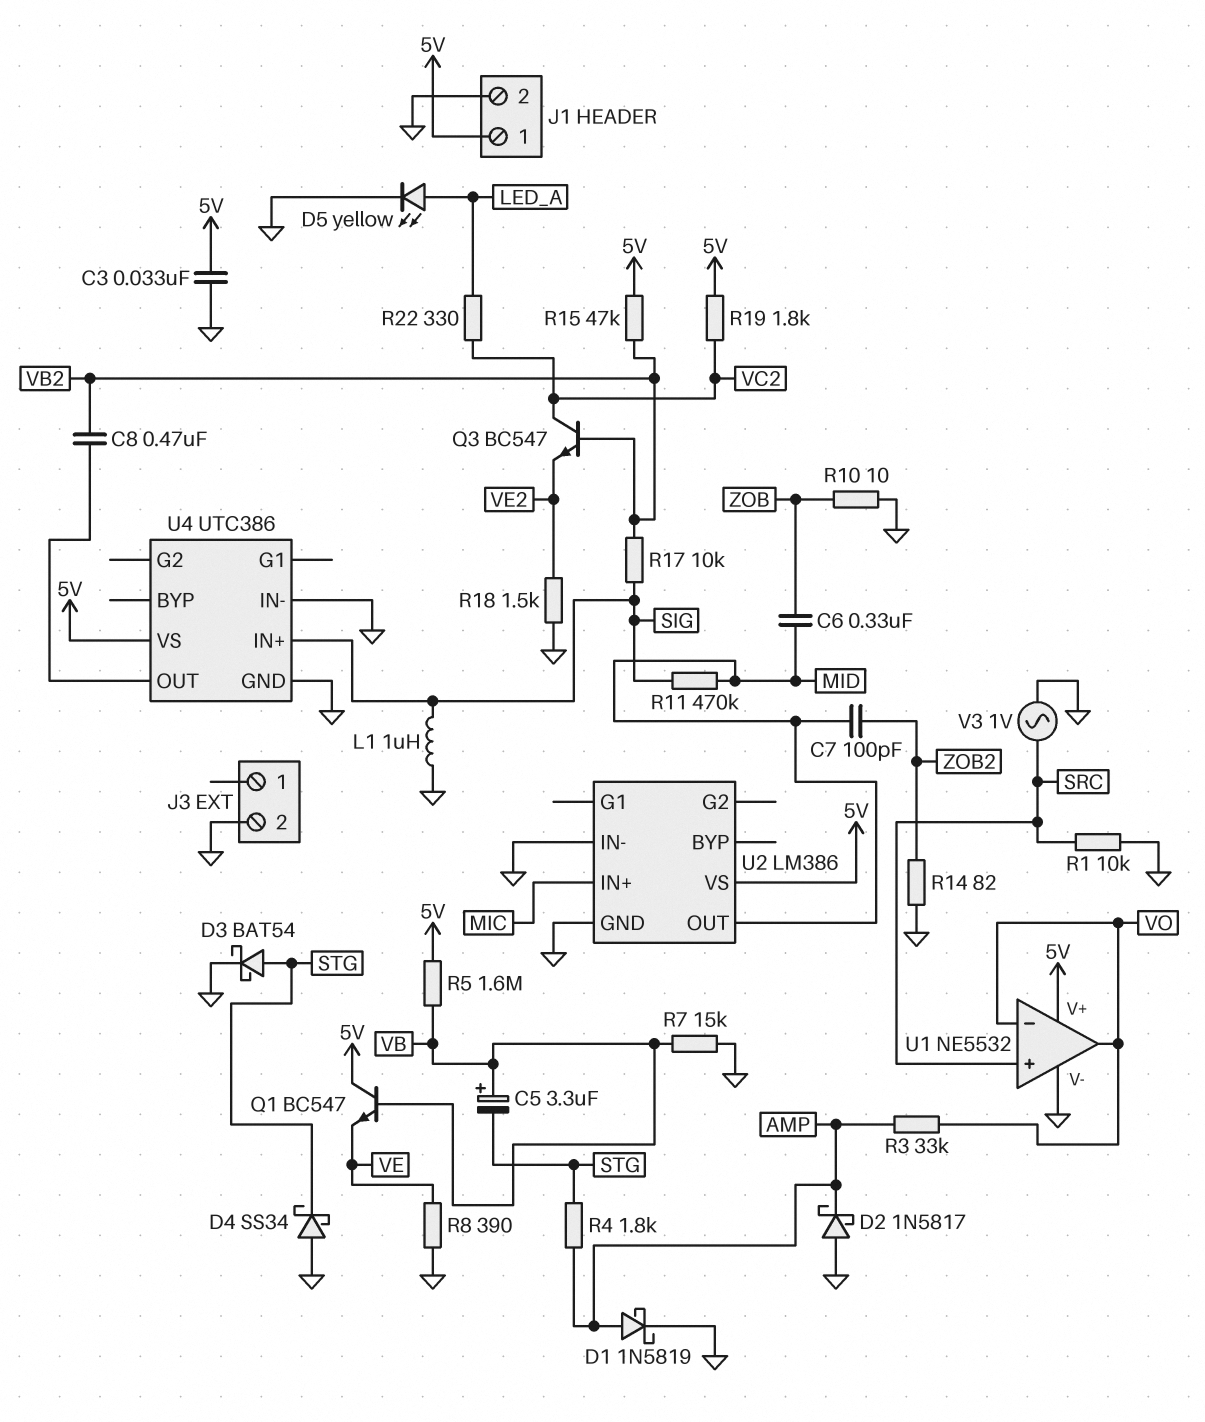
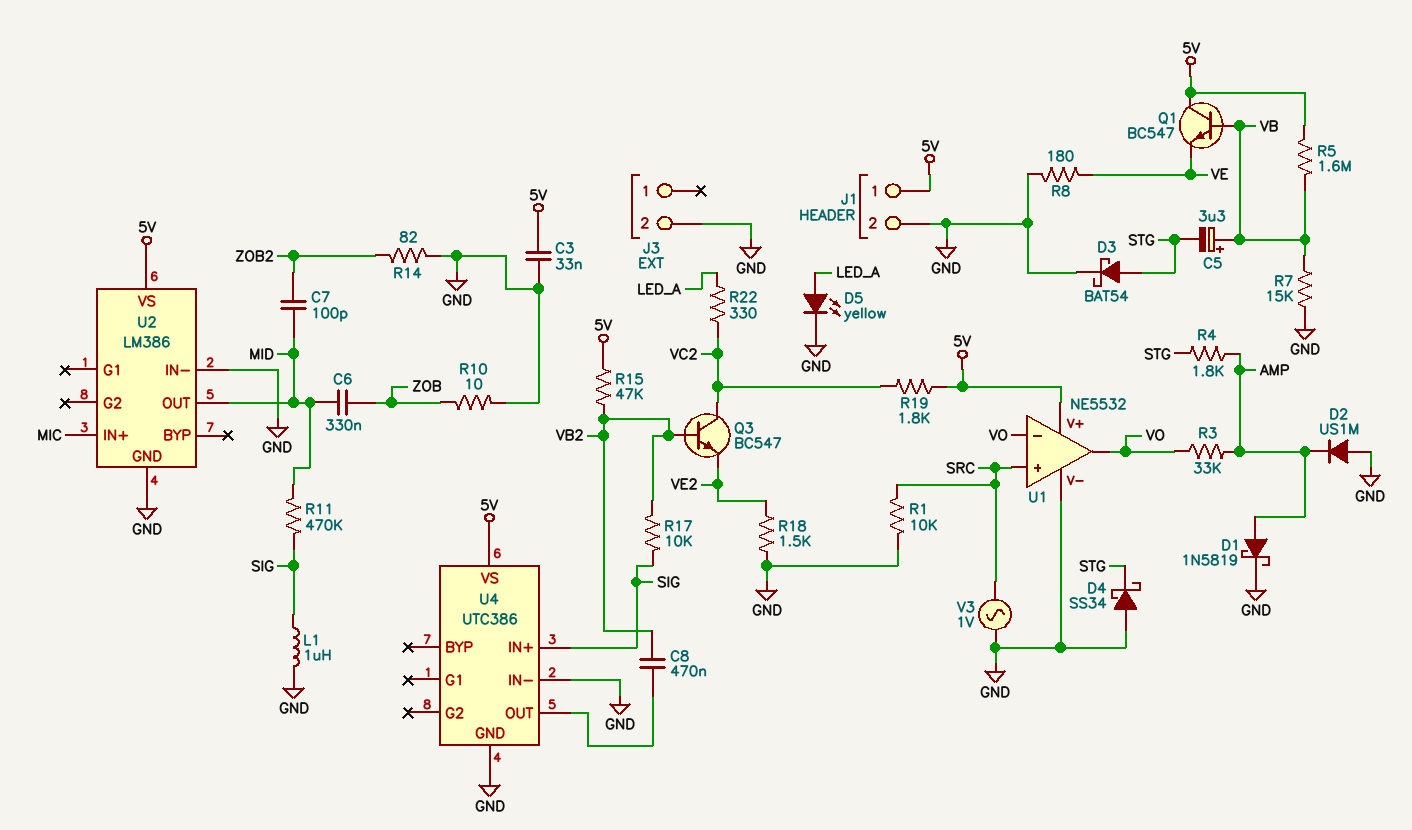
D2: schottky 1N5817 (A GND, K AMP) -> diode US1M (A GND, K AMP)
R8: 390 (GND, VE) -> 180 (GND, VE)

